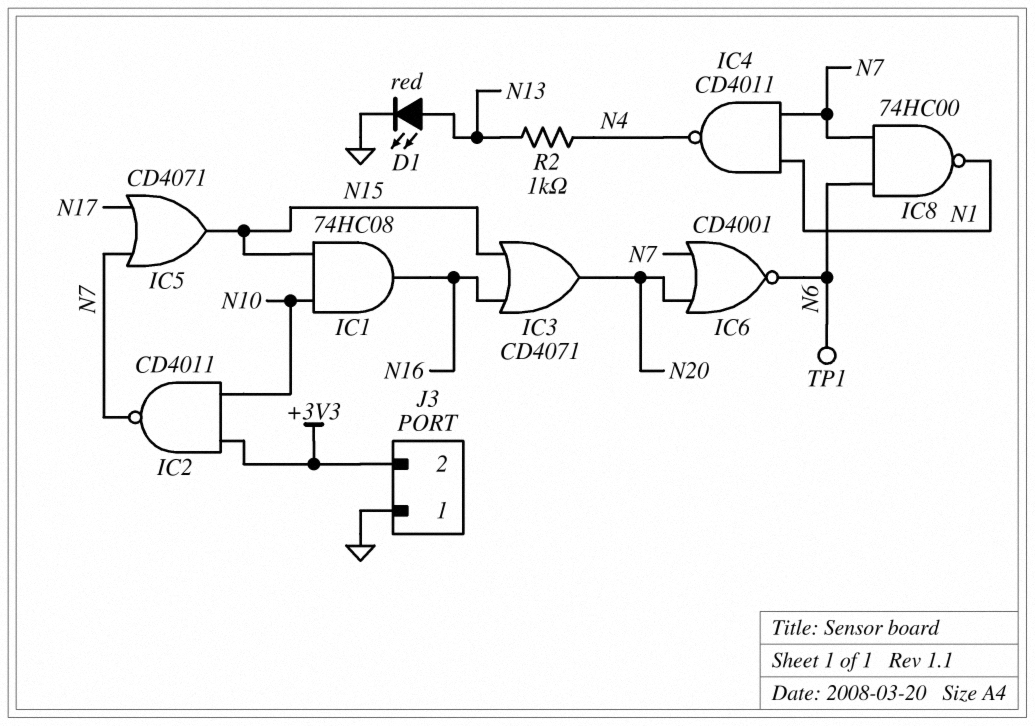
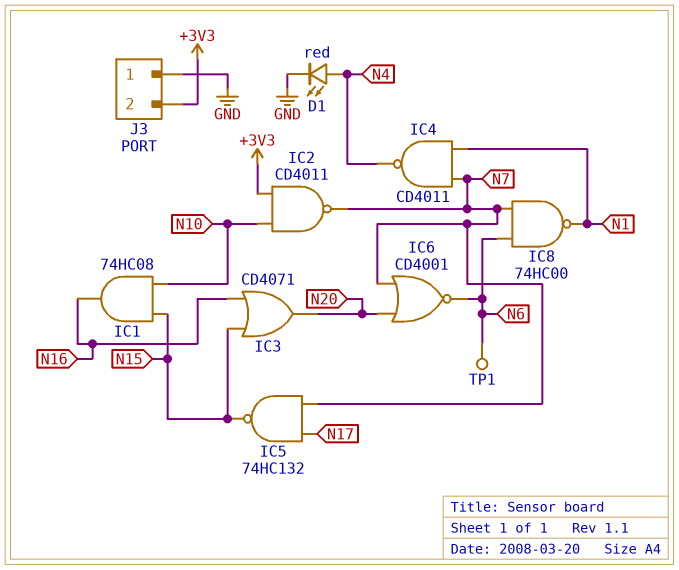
D1: LED red (A N13, K GND) -> LED red (A N4, K GND)
IC5: OR CD4071 (in N7, in N17, out N15) -> NAND 74HC132 (in N7, in N17, out N15)
R2: 1k (N4, N13) -> none

